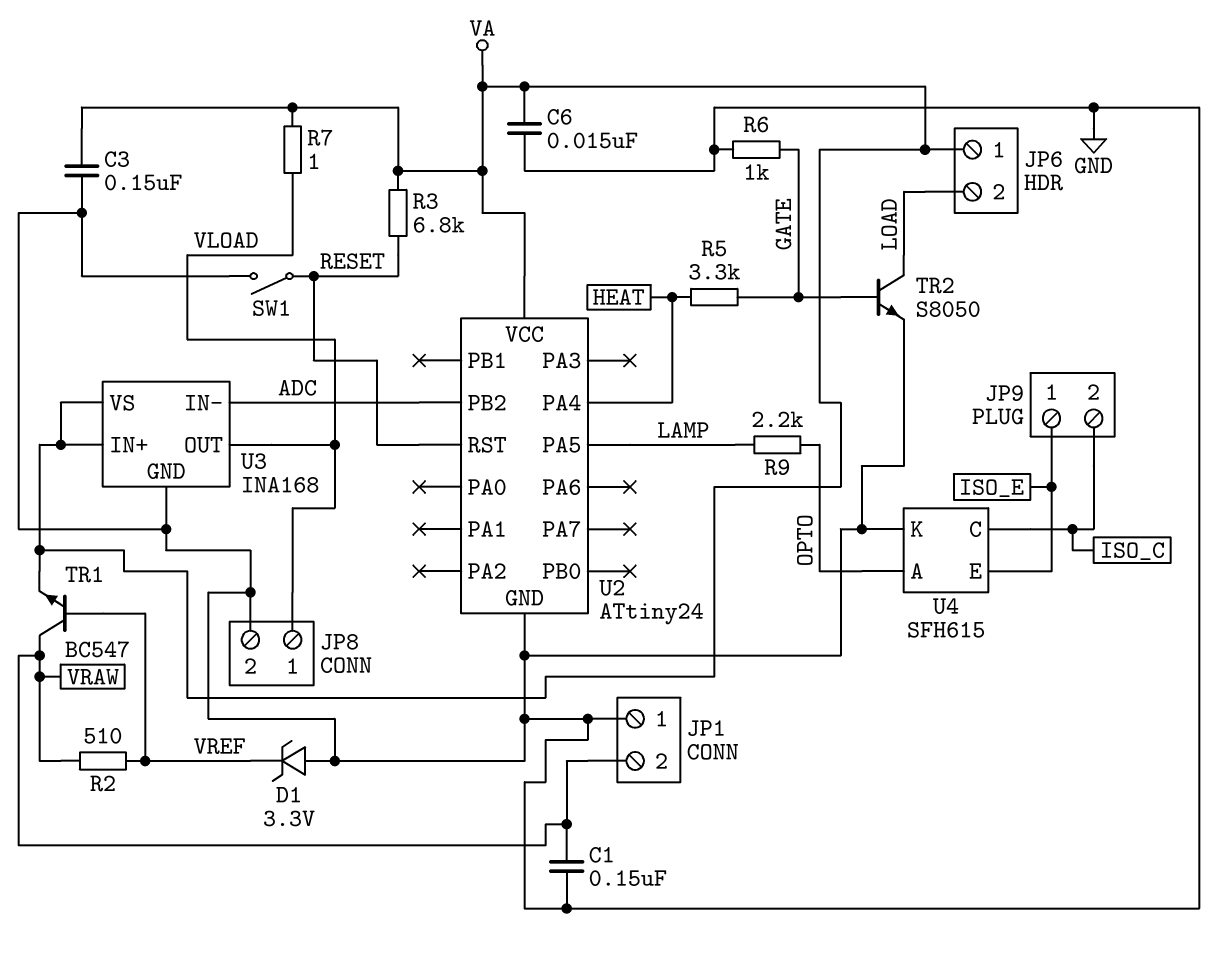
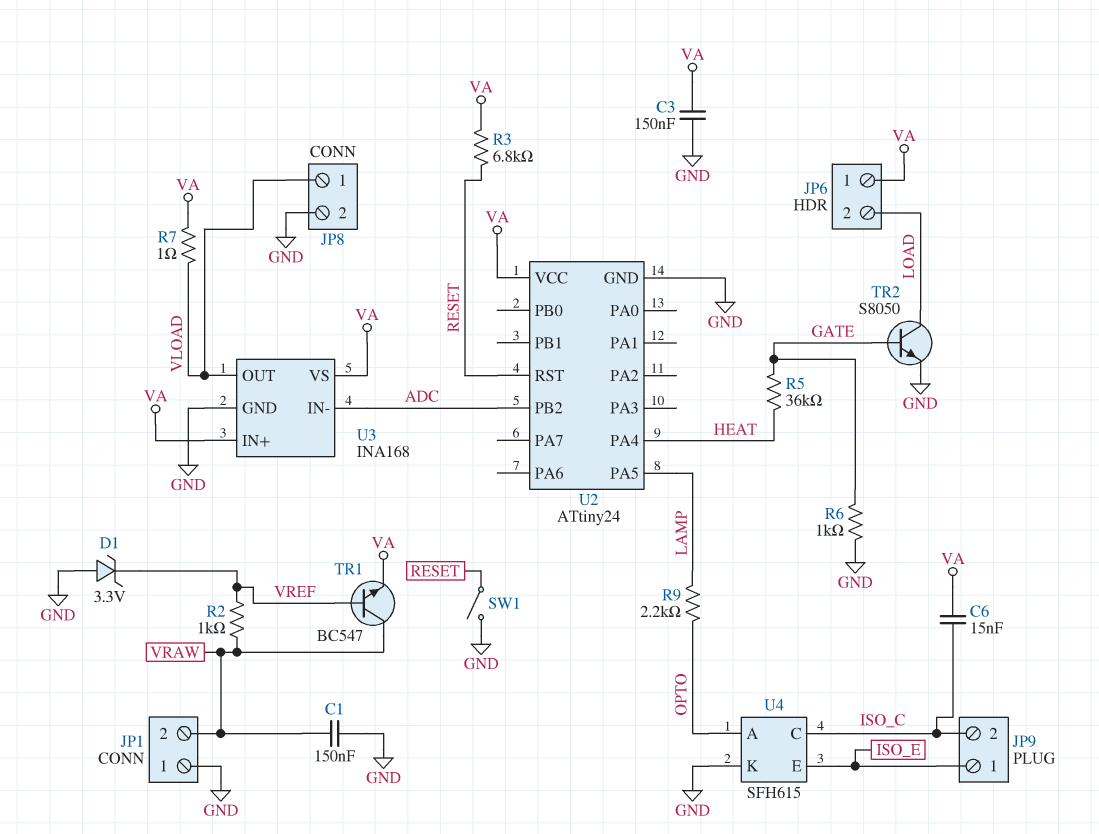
C6: 15nF (GND, VA) -> 15nF (ISO_C, VA)
R2: 510 (VRAW, VREF) -> 1k (VRAW, VREF)
R5: 3.3k (GATE, HEAT) -> 36k (GATE, HEAT)

